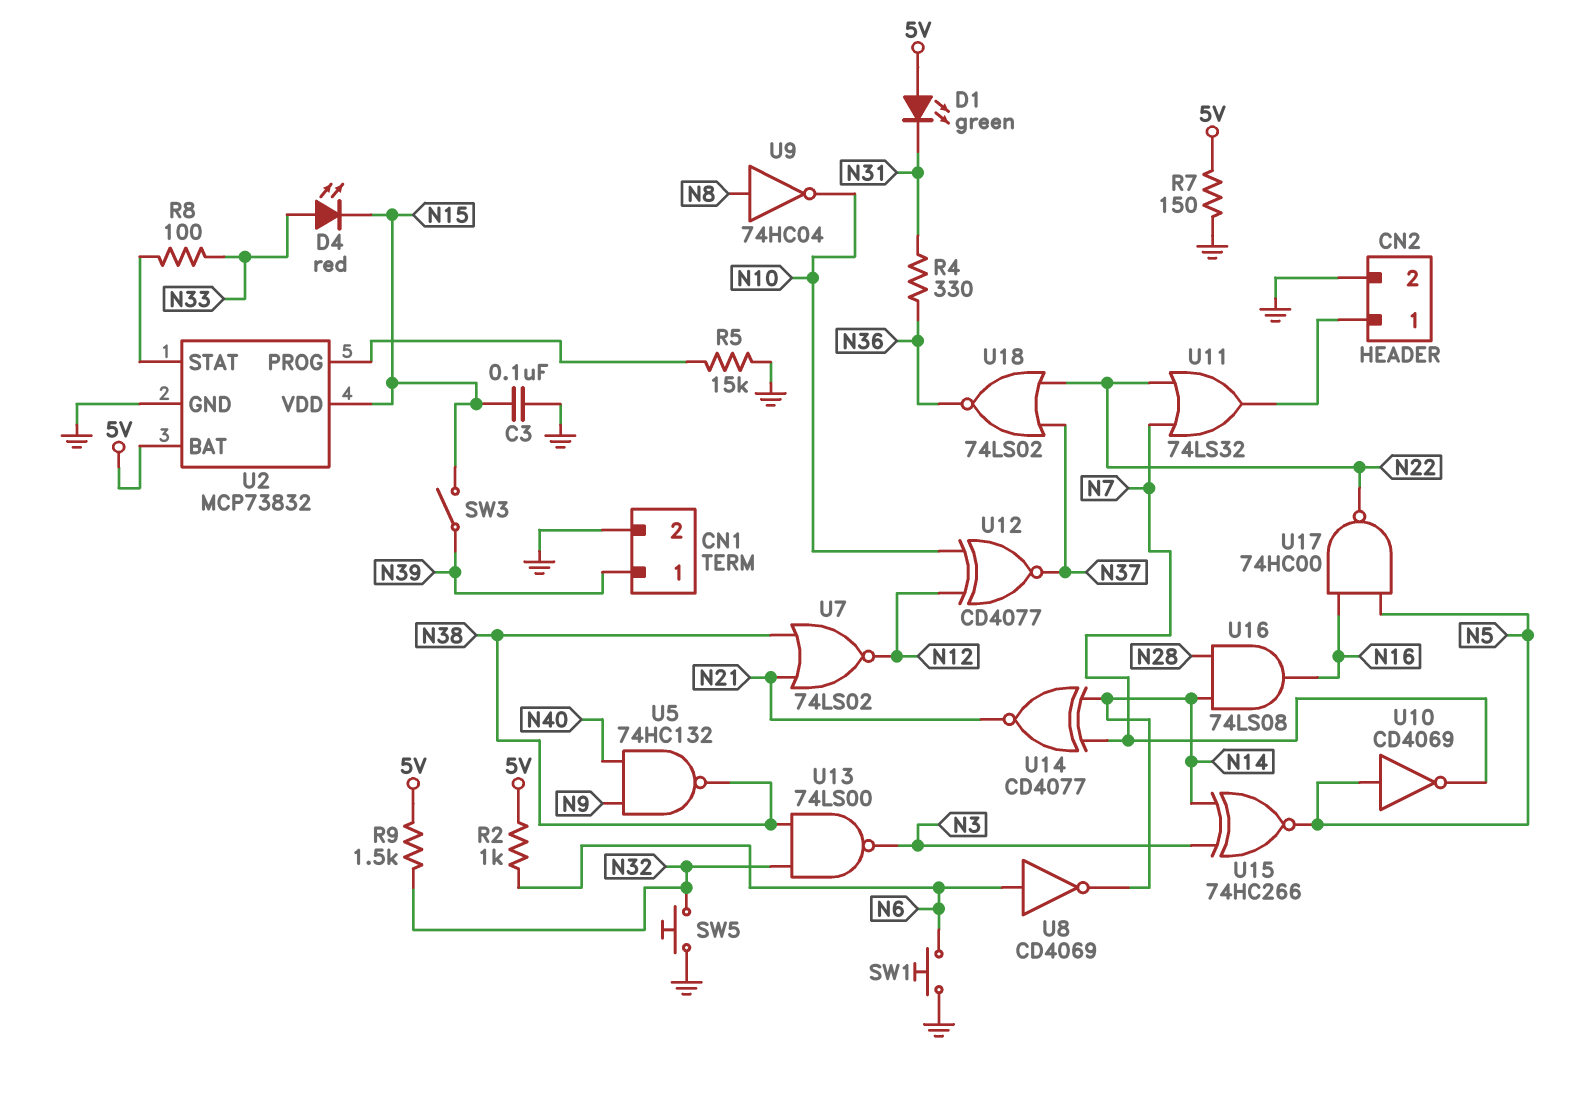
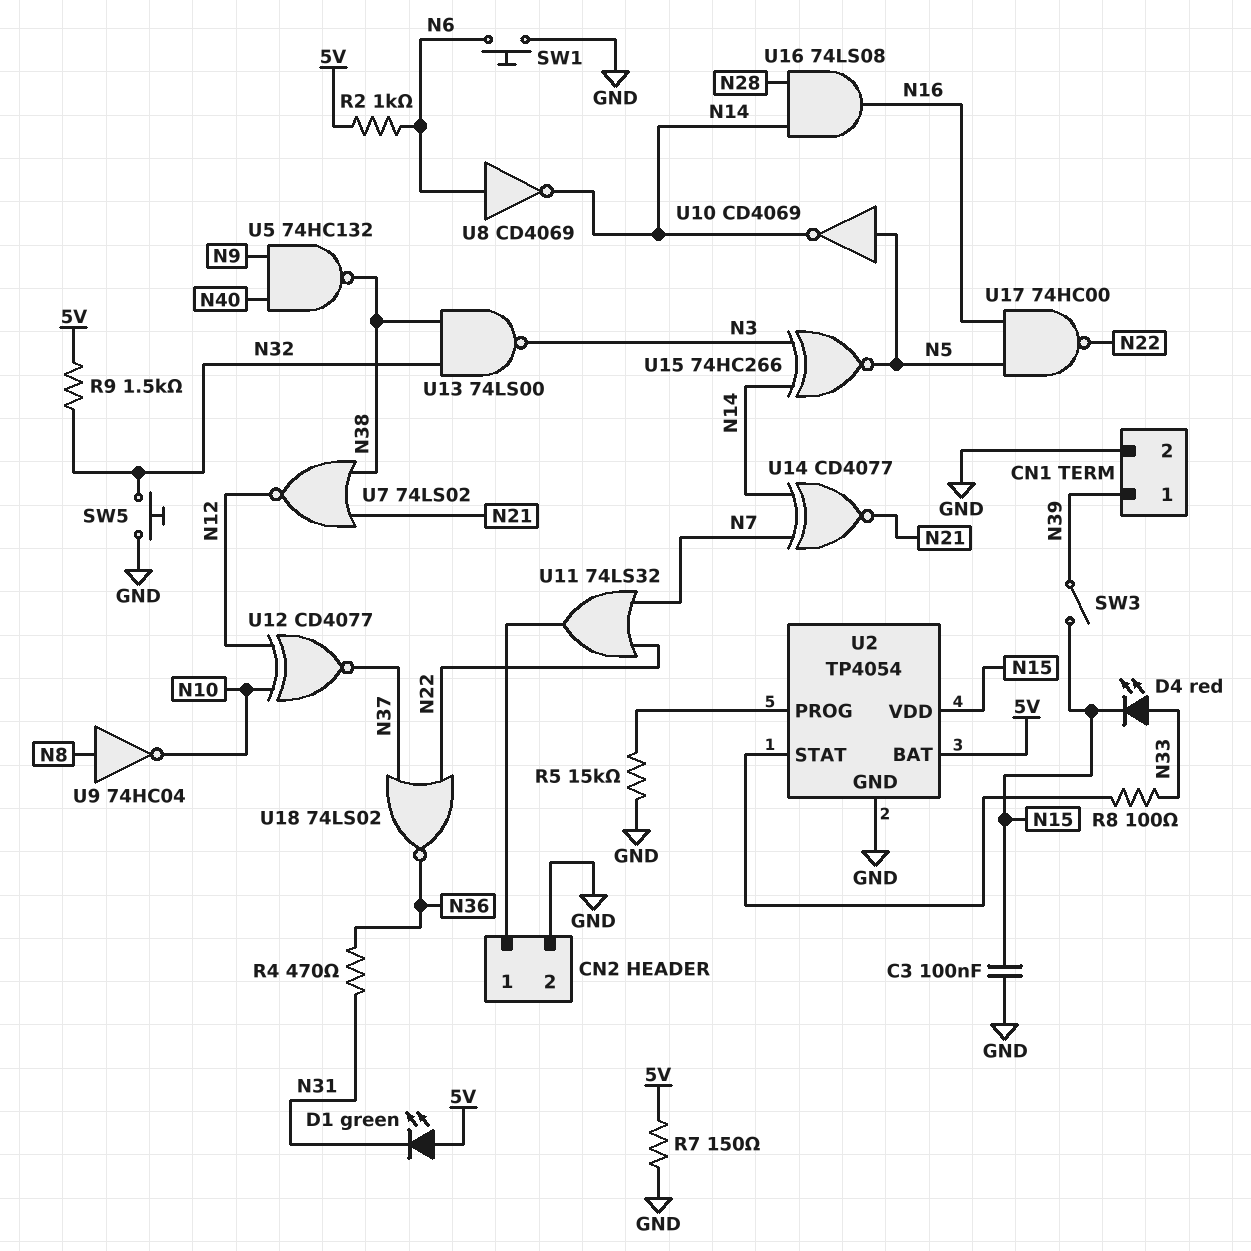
R4: 330 (N31, N36) -> 470 (N31, N36)
U2: MCP73832 -> TP4054
U10: NOT CD4069 (in N5, out N7) -> NOT CD4069 (in N5, out N14)

